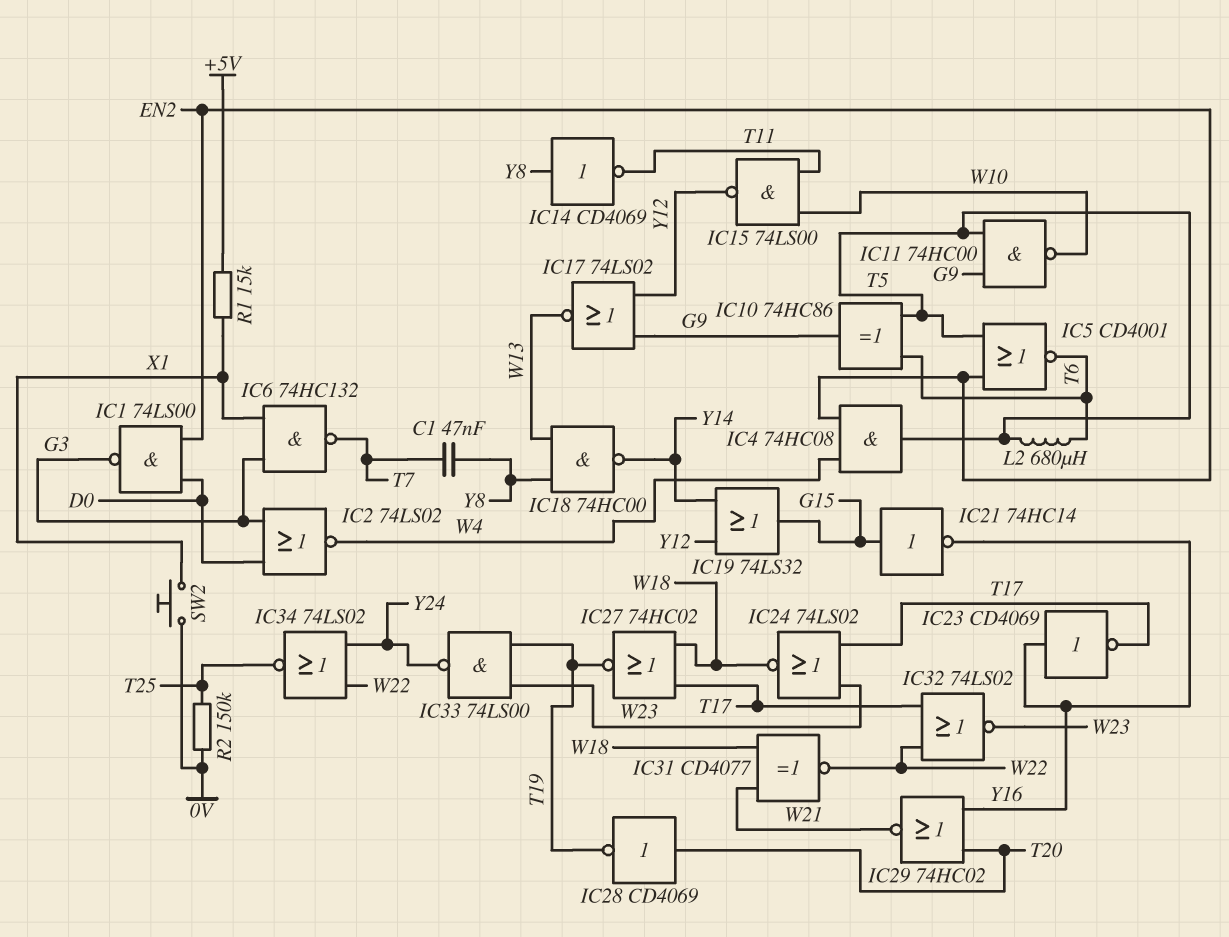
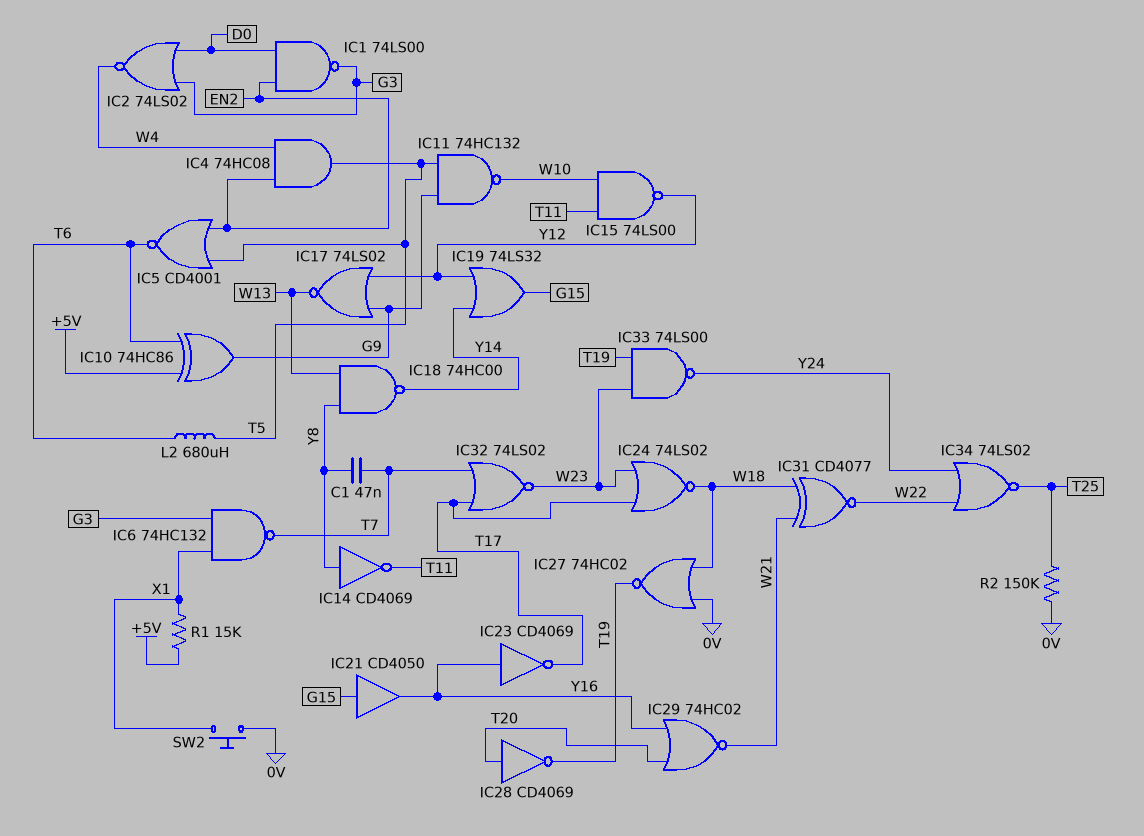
IC10: XOR 74HC86 (in T5, in T6, out G9) -> XOR 74HC86 (in +5V, in T6, out G9)
IC11: NAND 74HC00 (in G9, in T5, out W10) -> NAND 74HC132 (in G9, in T5, out W10)
IC21: NOT 74HC14 (in G15, out Y16) -> buffer CD4050 (in G15, out Y16)
IC27: NOR 74HC02 (in T17, in W18, out T19) -> NOR 74HC02 (in 0V, in W18, out T19)
IC32: NOR 74LS02 (in T17, in W22, out W23) -> NOR 74LS02 (in T7, in T17, out W23)

